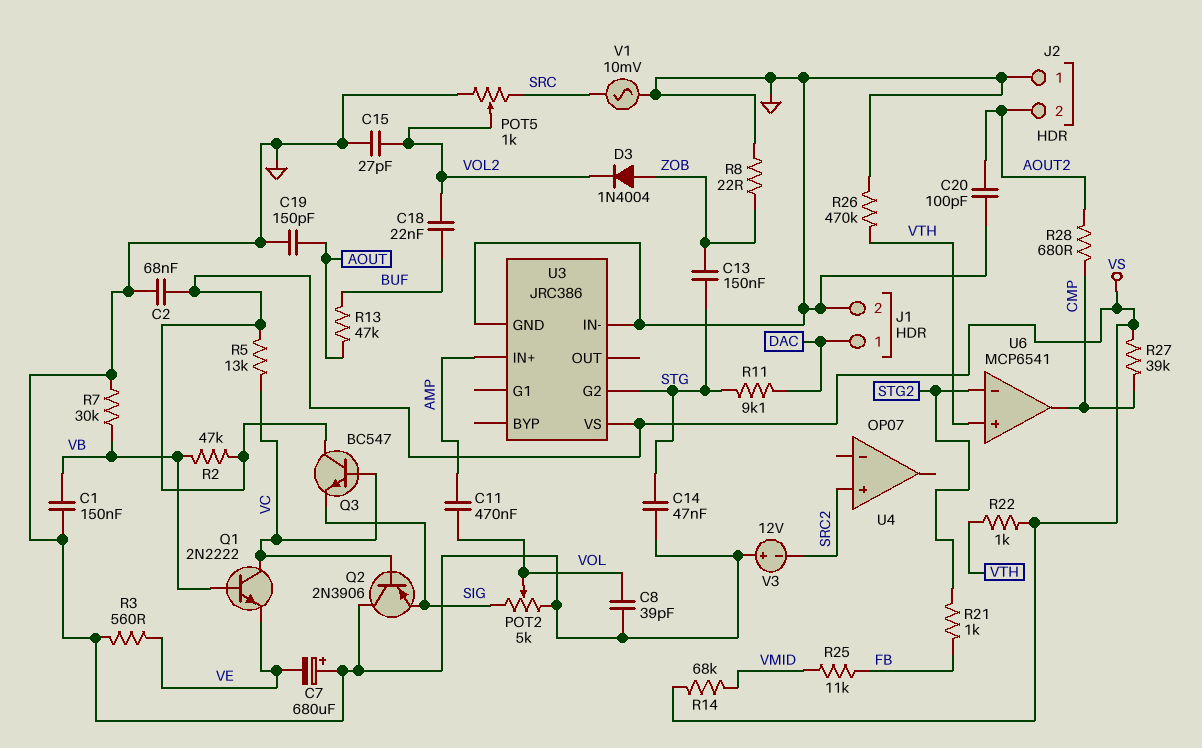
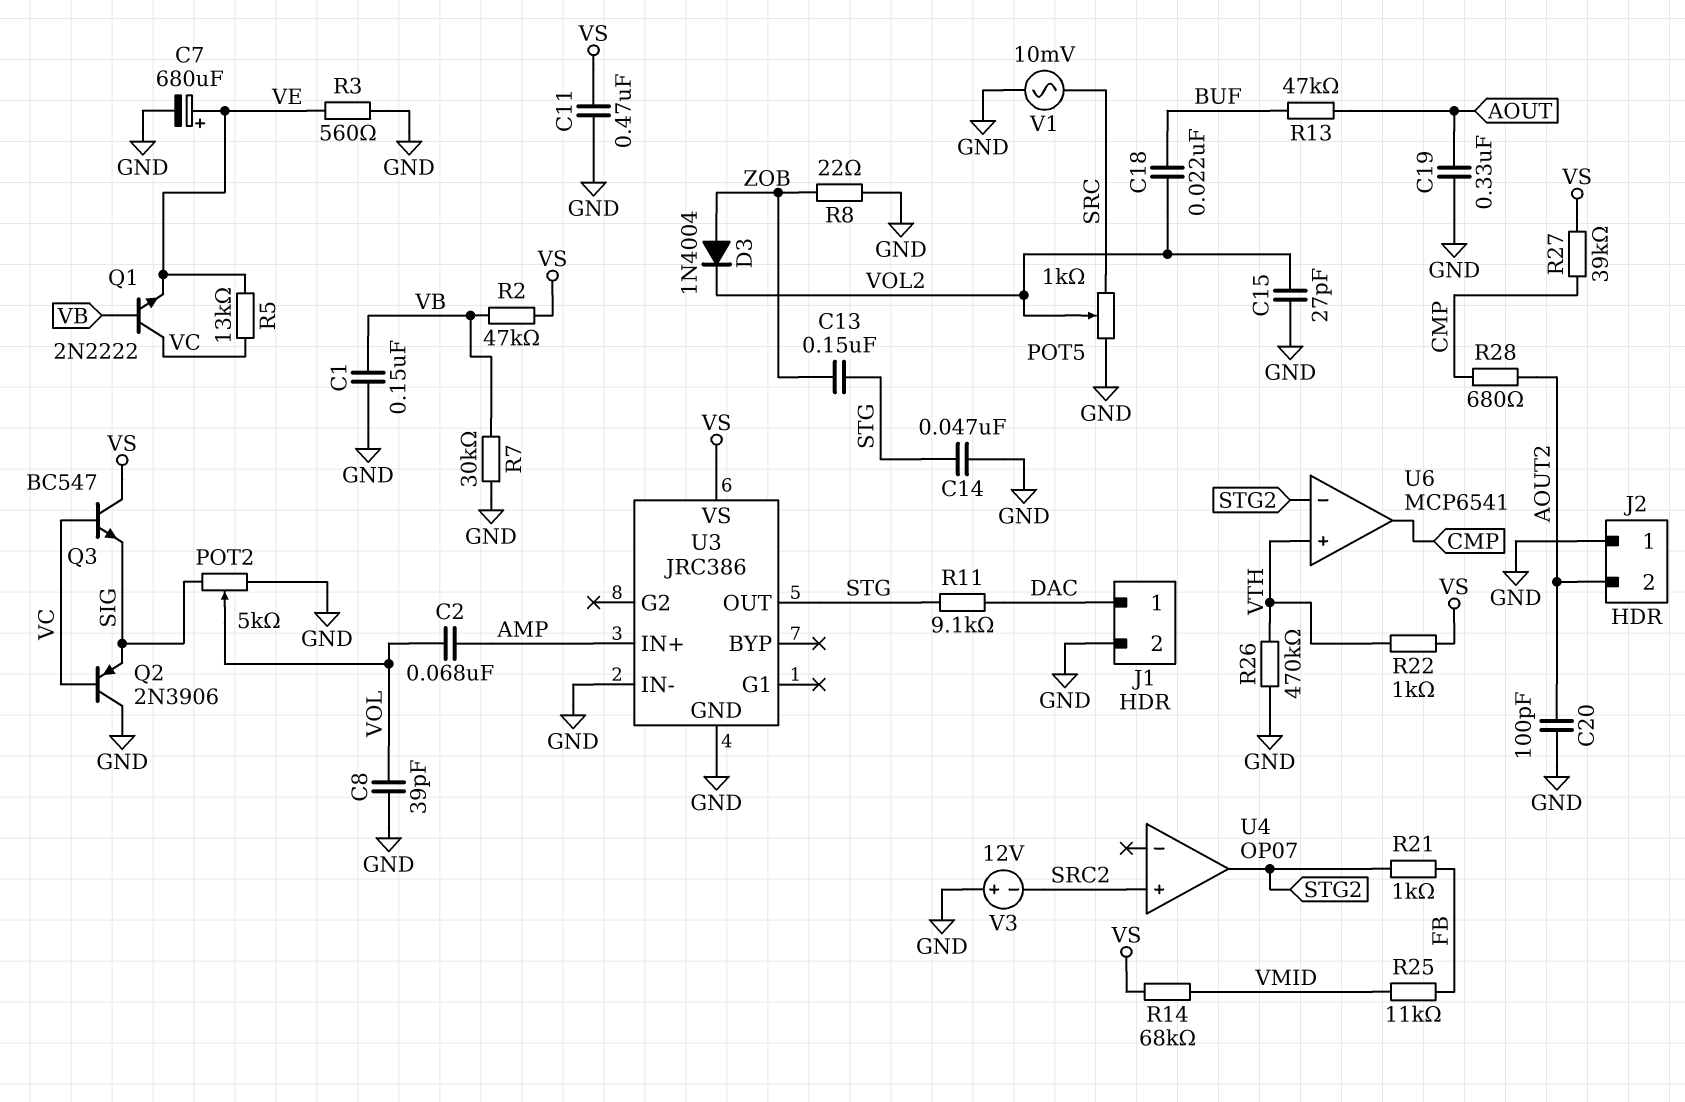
C2: 68nF (GND, VS) -> 68nF (AMP, VOL)
C7: 680uF (plus GND, minus VE) -> 680uF (plus VE, minus GND)
C11: 470nF (AMP, VOL) -> 470nF (GND, VS)
C19: 150pF (AOUT, GND) -> 330nF (AOUT, GND)
R5: 13k (VC, VS) -> 13k (VC, VE)
U3 pin G2: STG -> none
U3 pin OUT: none -> STG
U4 pin out: none -> STG2

